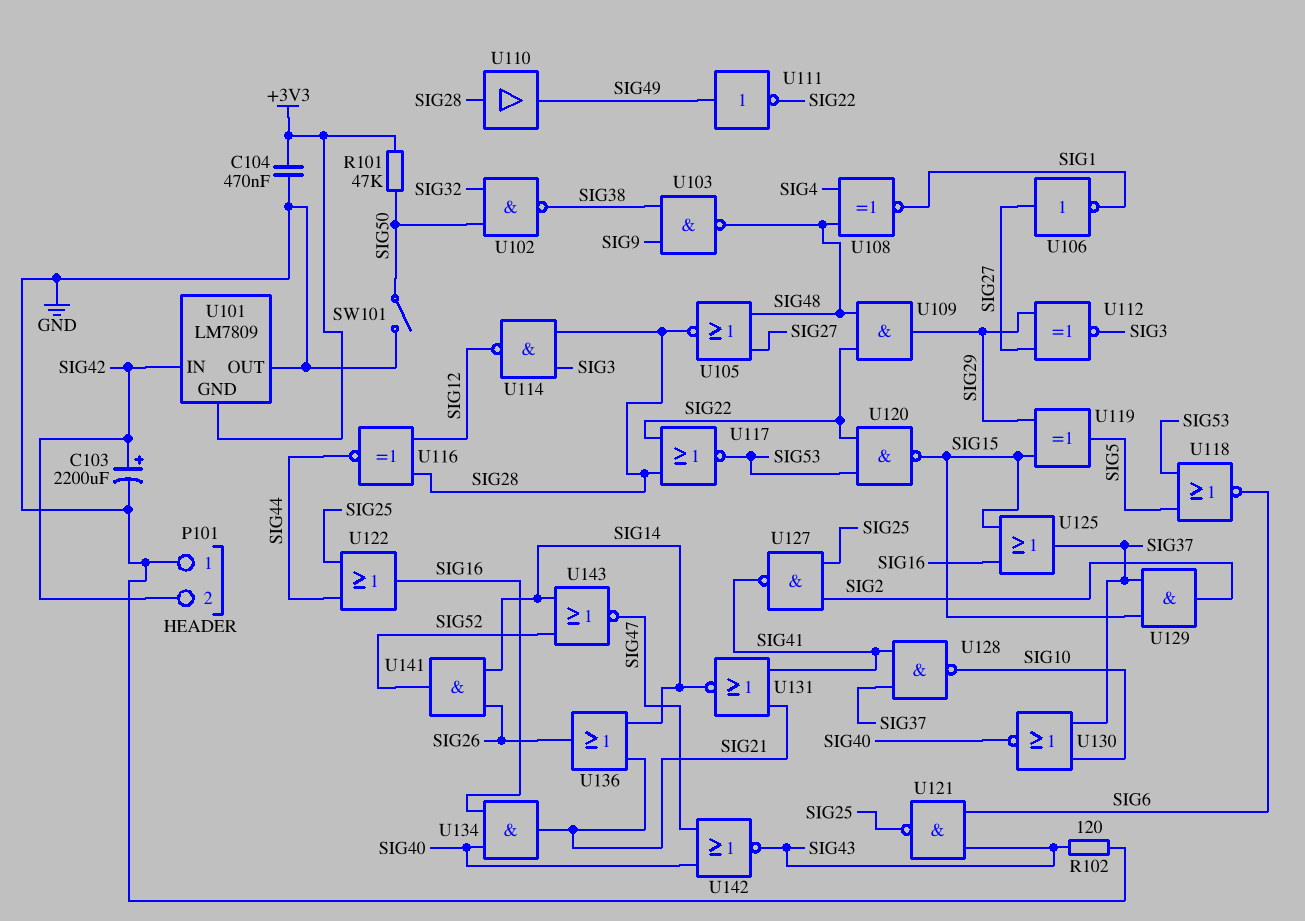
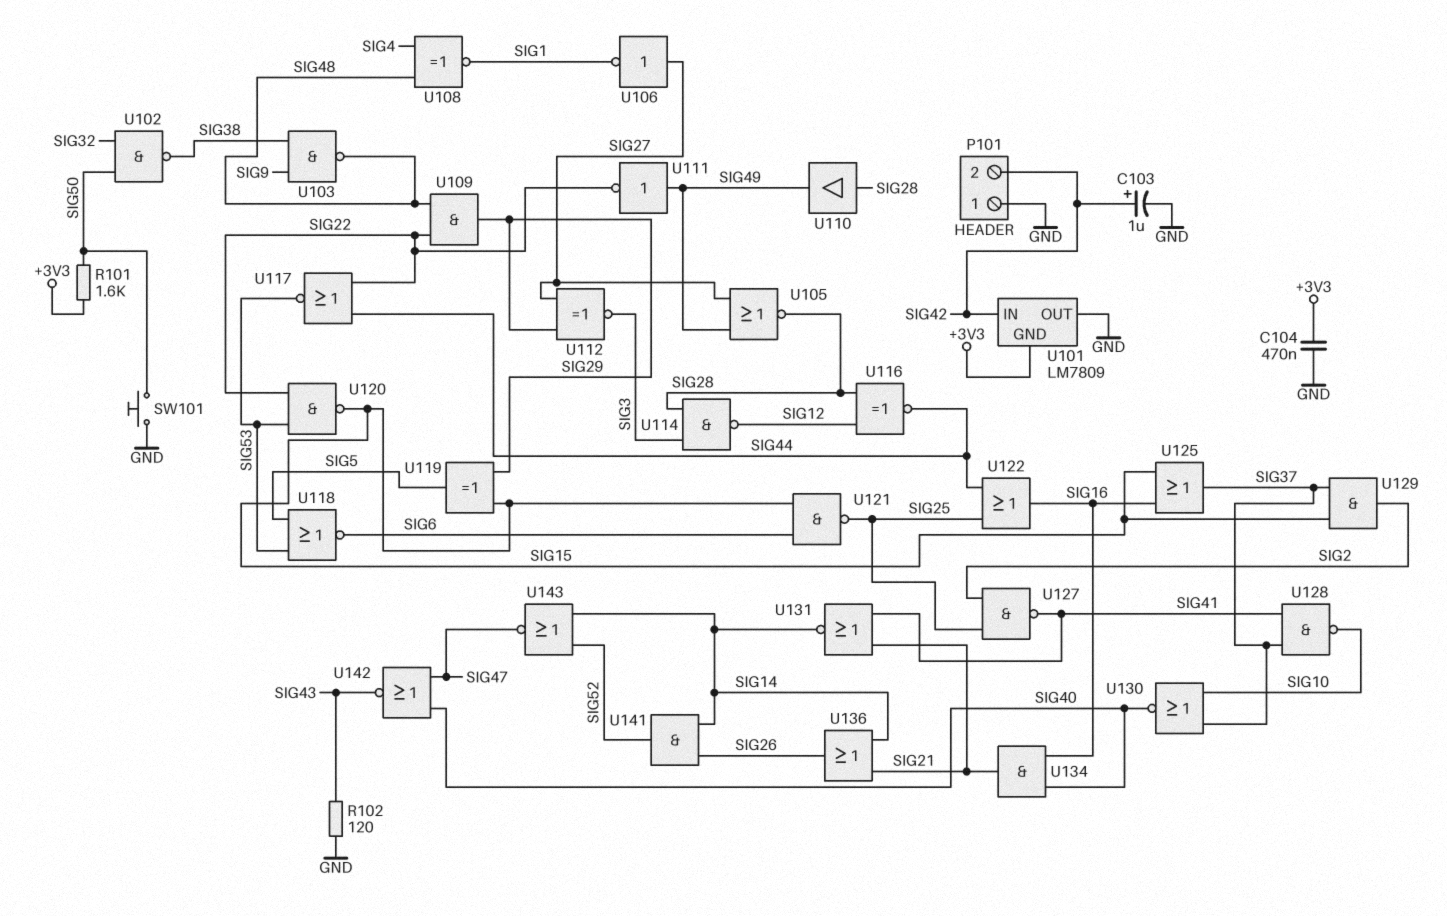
C103: 2200uF (plus SIG42, minus GND) -> 1uF (plus SIG42, minus GND)
R101: 47k (+3V3, SIG50) -> 1.6k (+3V3, SIG50)
SW101: switch (GND, SIG50) -> button (GND, SIG50)
U105: NOR (in SIG27, in SIG48, out SIG28) -> NOR (in SIG27, in SIG49, out SIG28)
U117: NOR (in SIG22, in SIG28, out SIG53) -> NOR (in SIG22, in SIG44, out SIG53)
U121: NAND (in SIG6, in SIG43, out SIG25) -> NAND (in SIG6, in SIG15, out SIG25)

